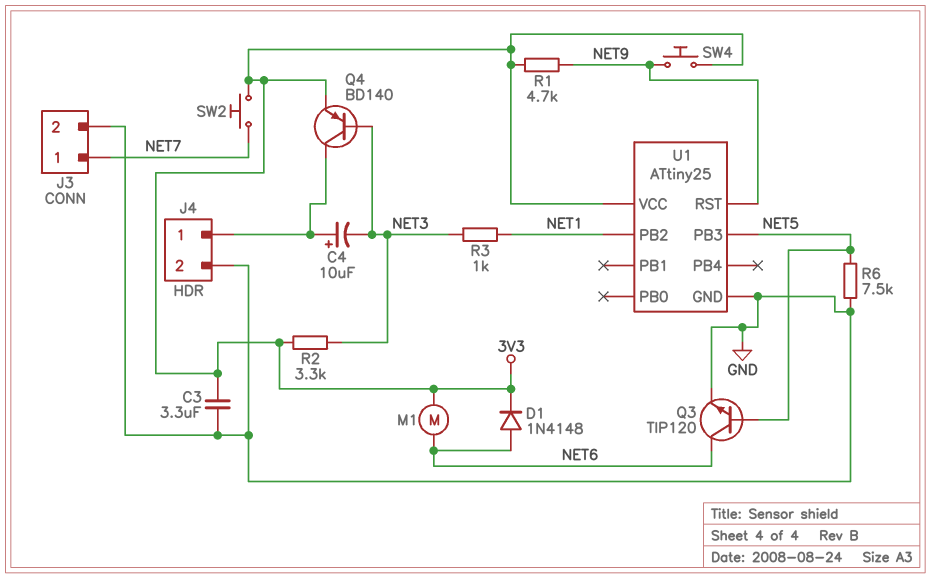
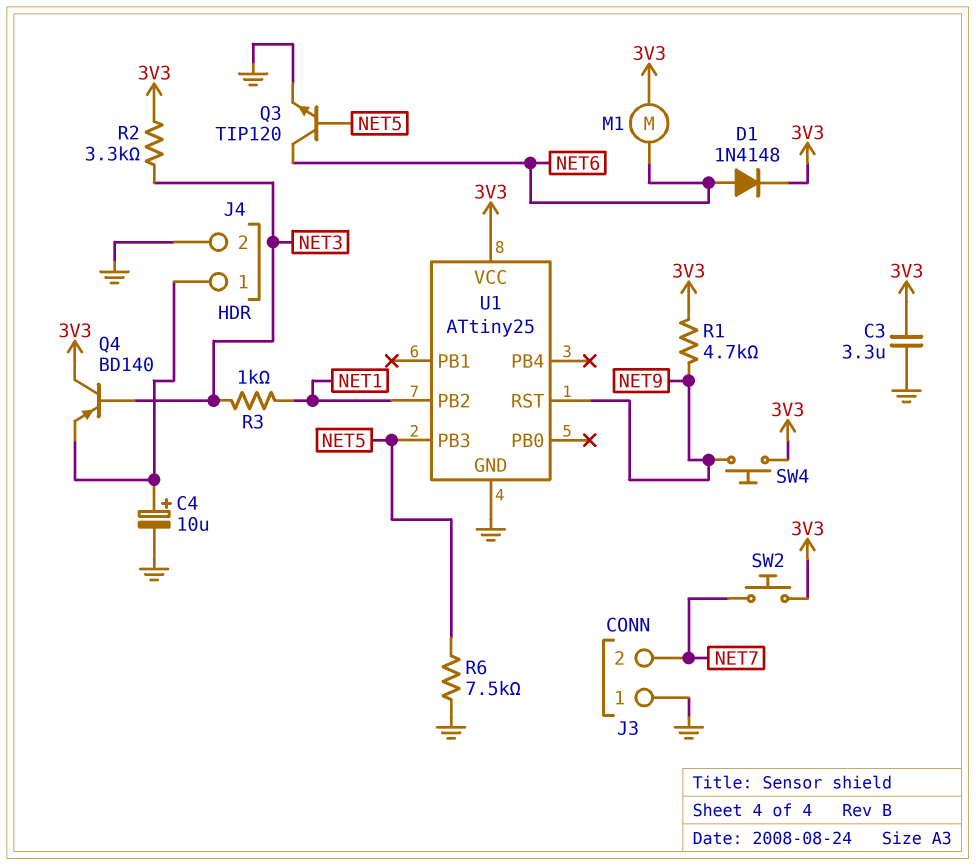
C4: 10uF (plus J4/1, minus NET3) -> 10uF (plus J4/1, minus GND)
J3 pin 1: NET7 -> GND
J3 pin 2: GND -> NET7
Q4: PNP BD140 (B NET3, C J4/1, E 3V3) -> PNP BD140 (B NET3, C 3V3, E J4/1)

